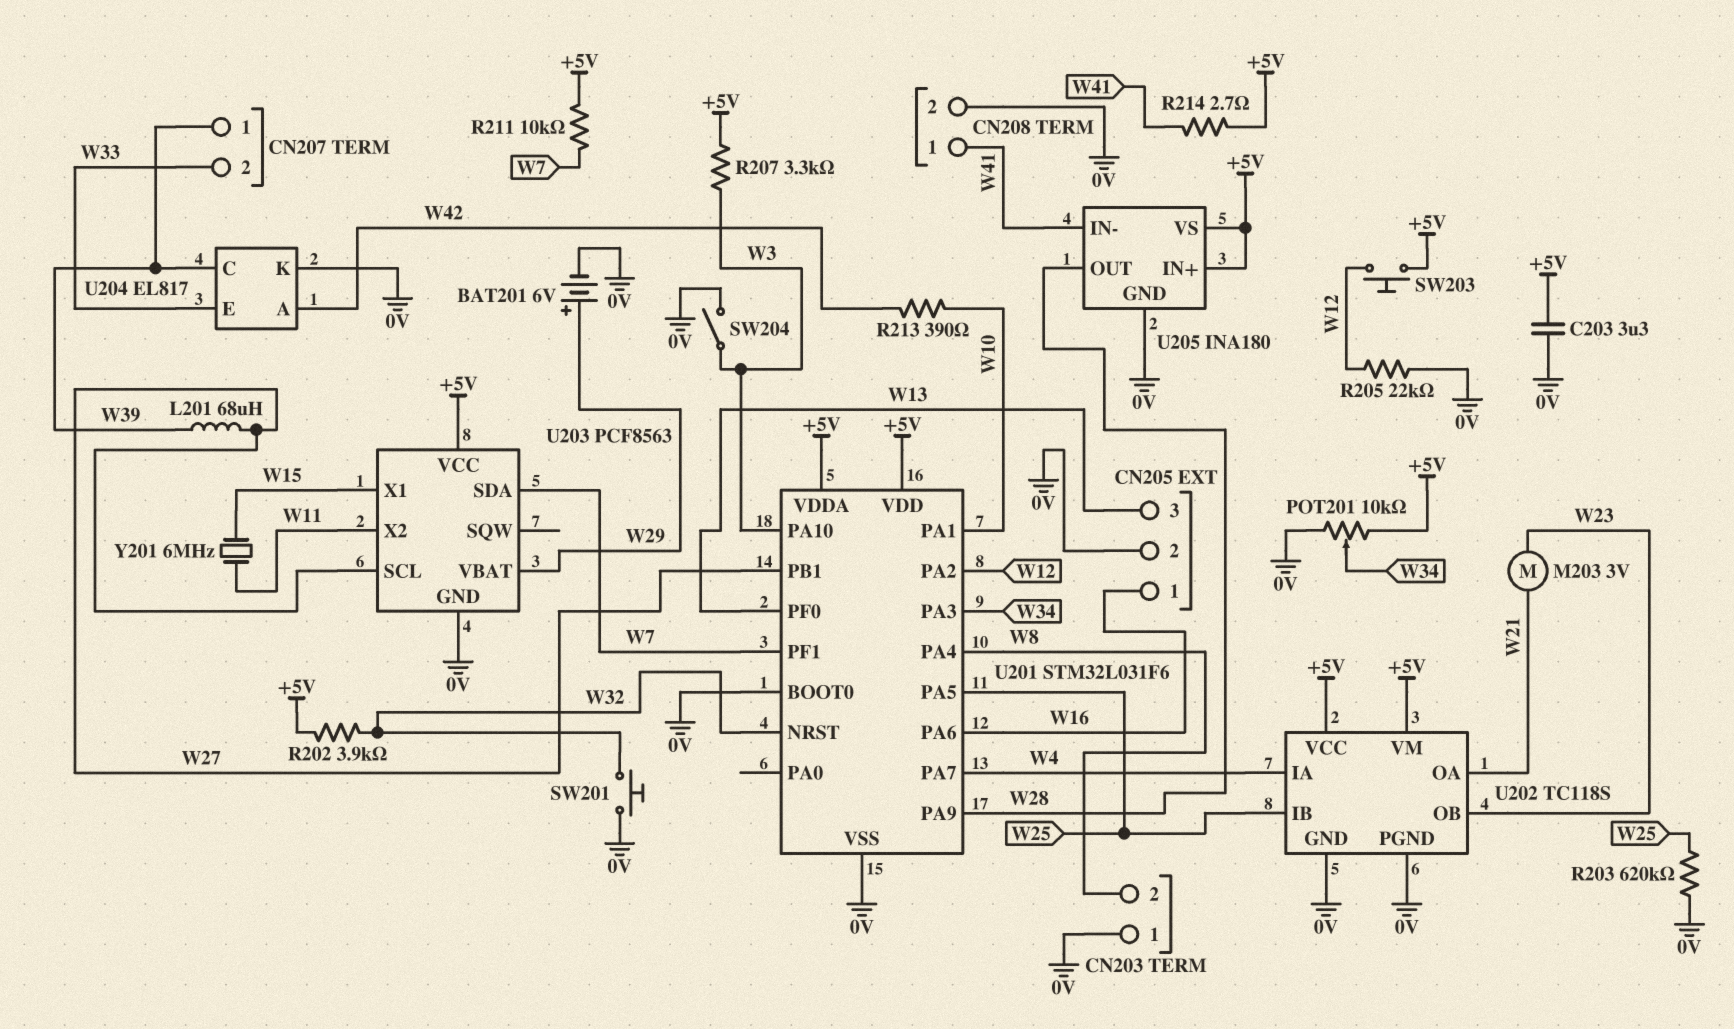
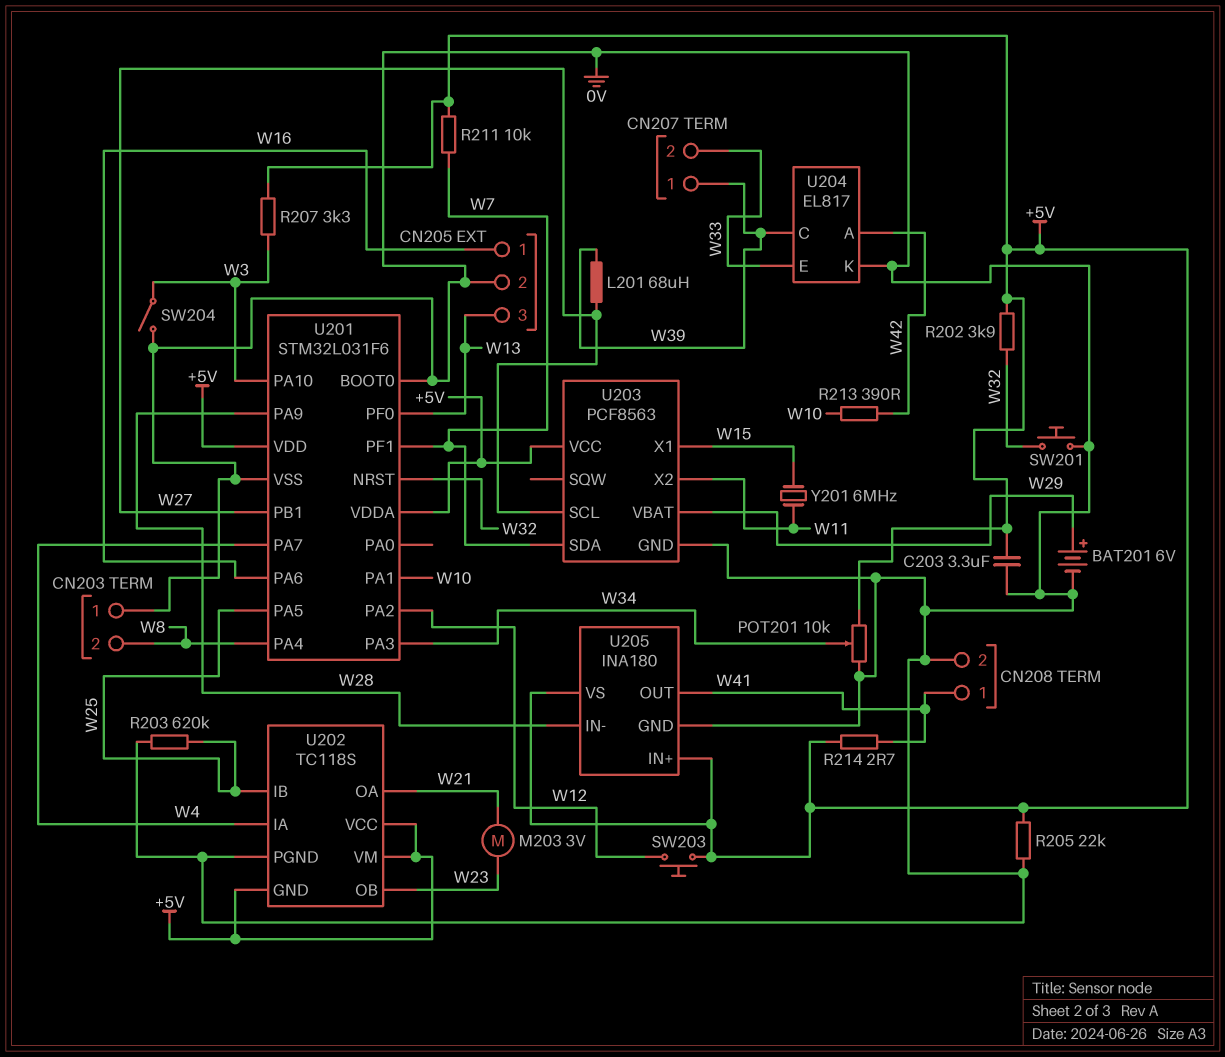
R205: 22k (0V, W12) -> 22k (+5V, 0V)
U202 pin GND: 0V -> +5V
U205 pin IN-: W41 -> W28
U205 pin OUT: W28 -> W41

